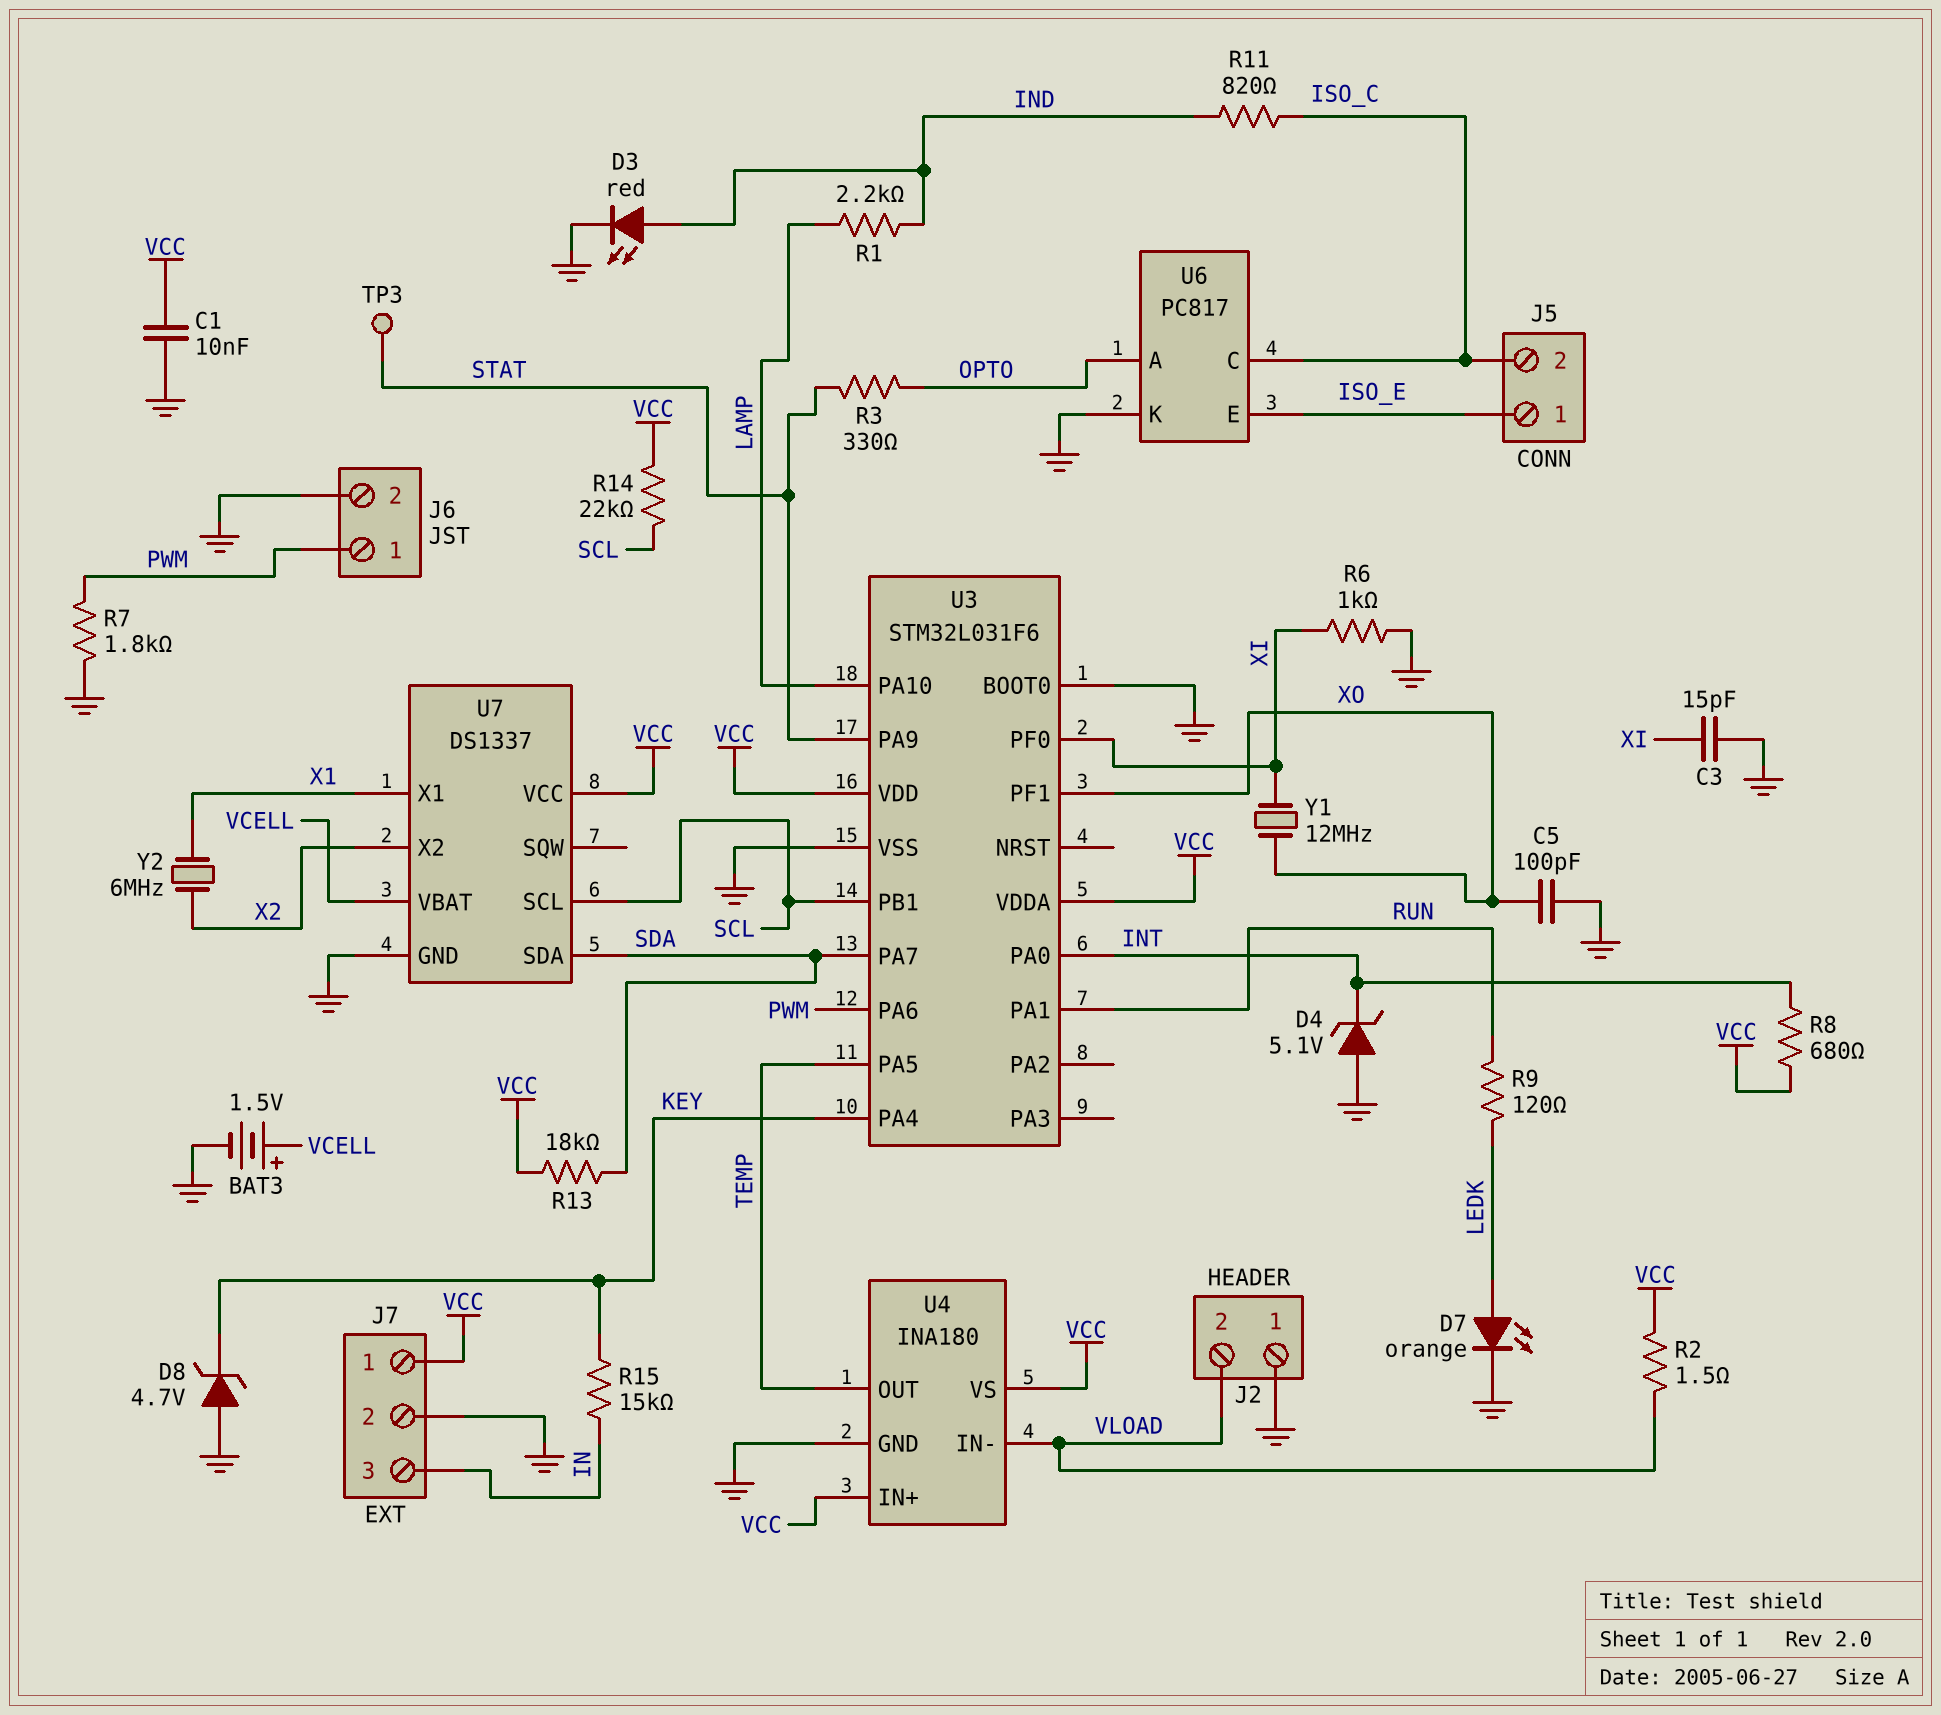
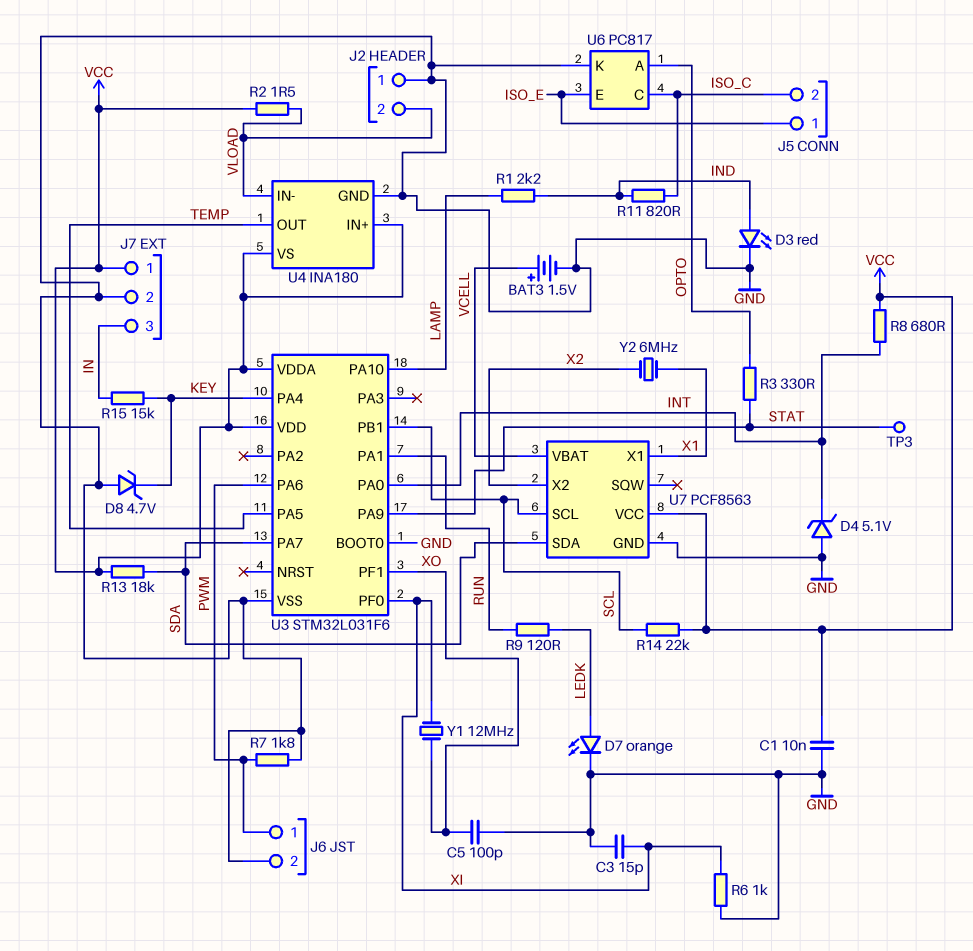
U7: DS1337 -> PCF8563

